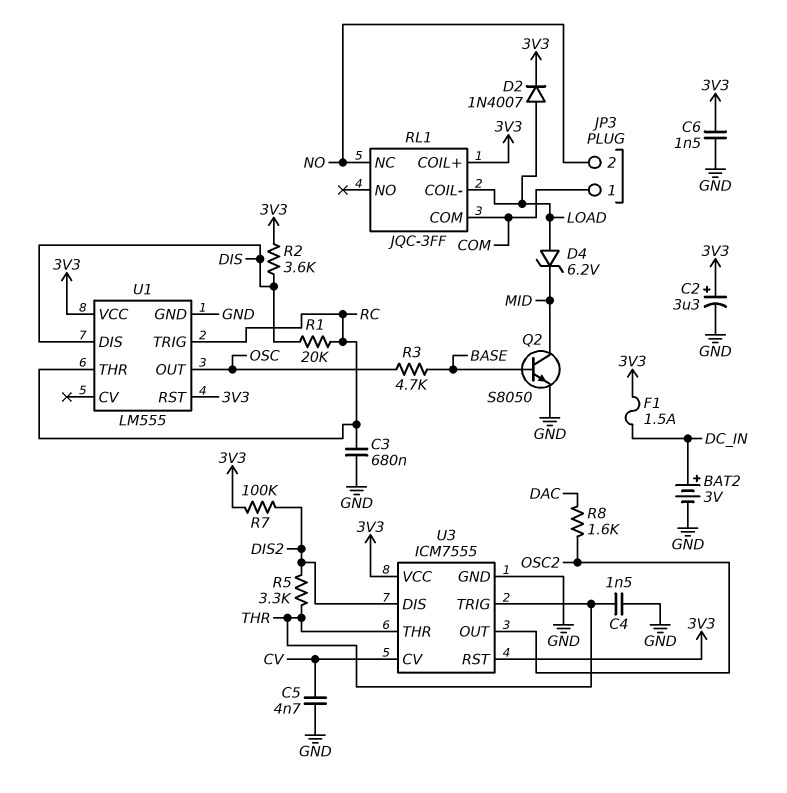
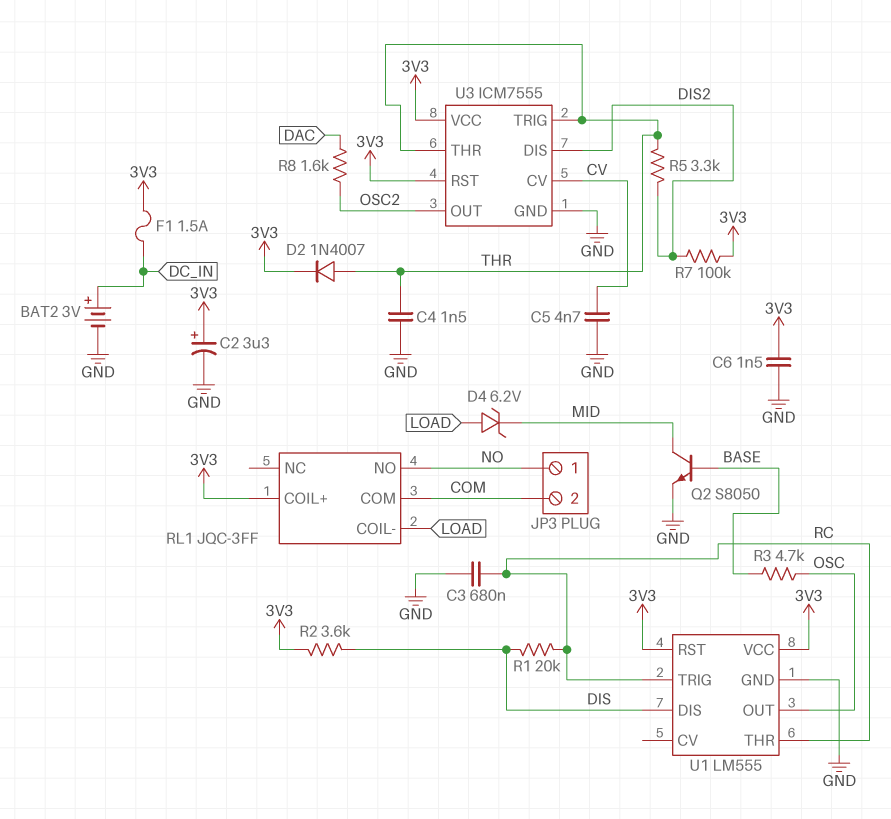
D2: diode 1N4007 (A LOAD, K 3V3) -> diode 1N4007 (A THR, K 3V3)
JP3 pin 1: COM -> NO
JP3 pin 2: NO -> COM
RL1 pin NC: NO -> none
RL1 pin NO: none -> NO

